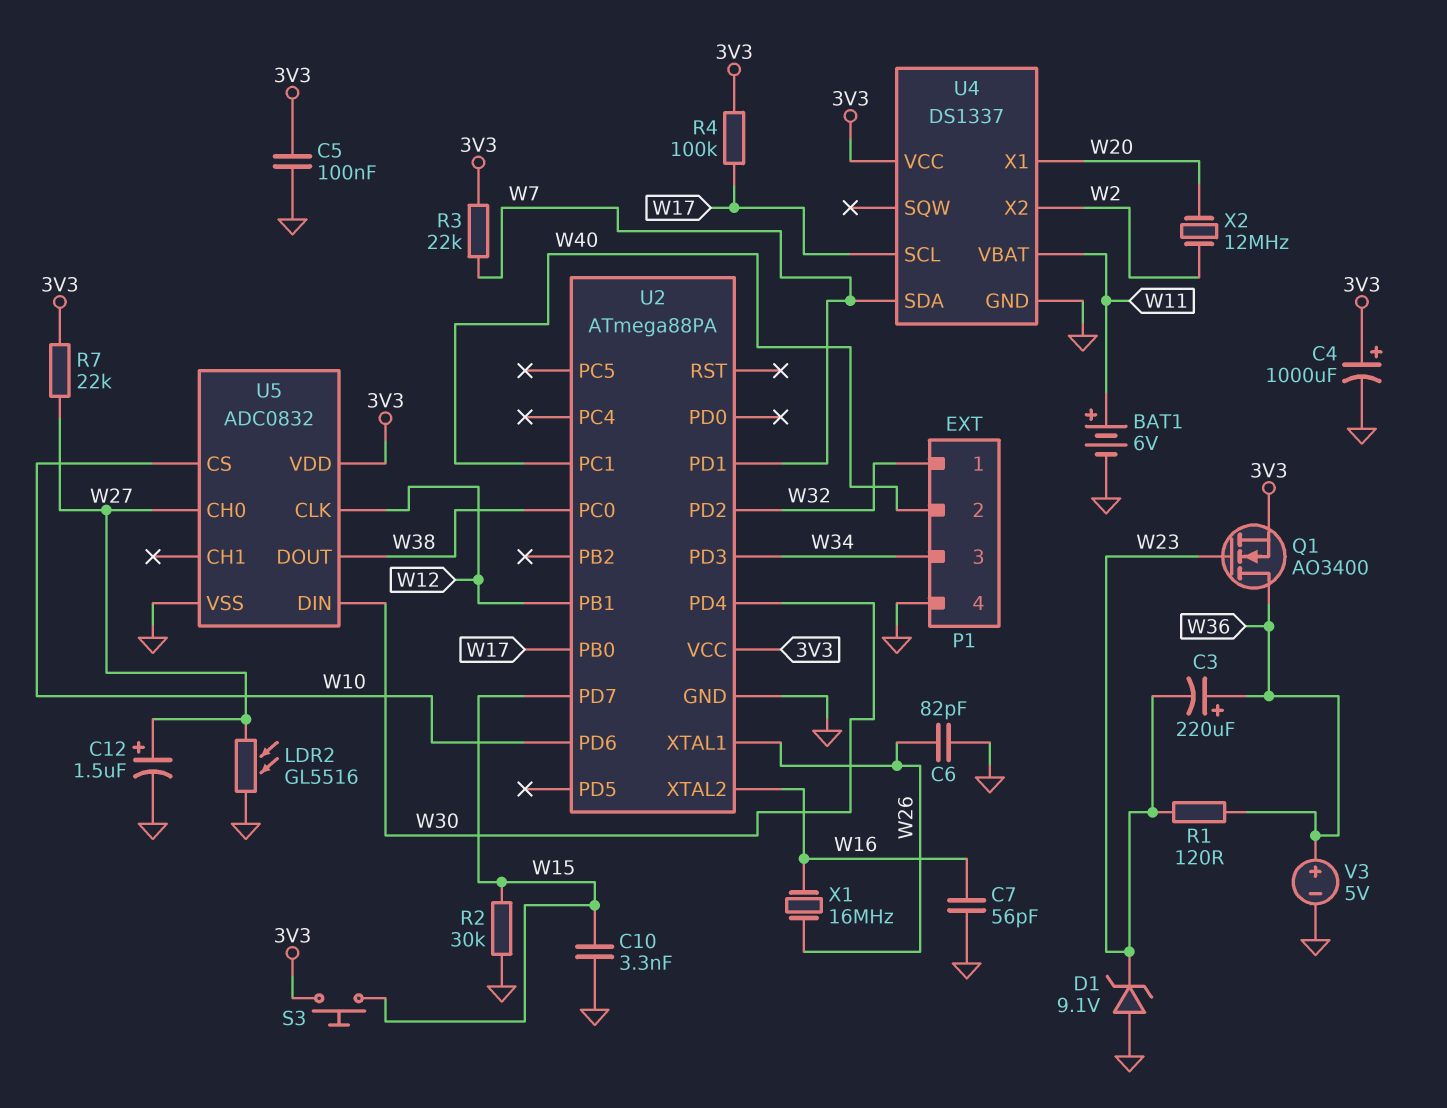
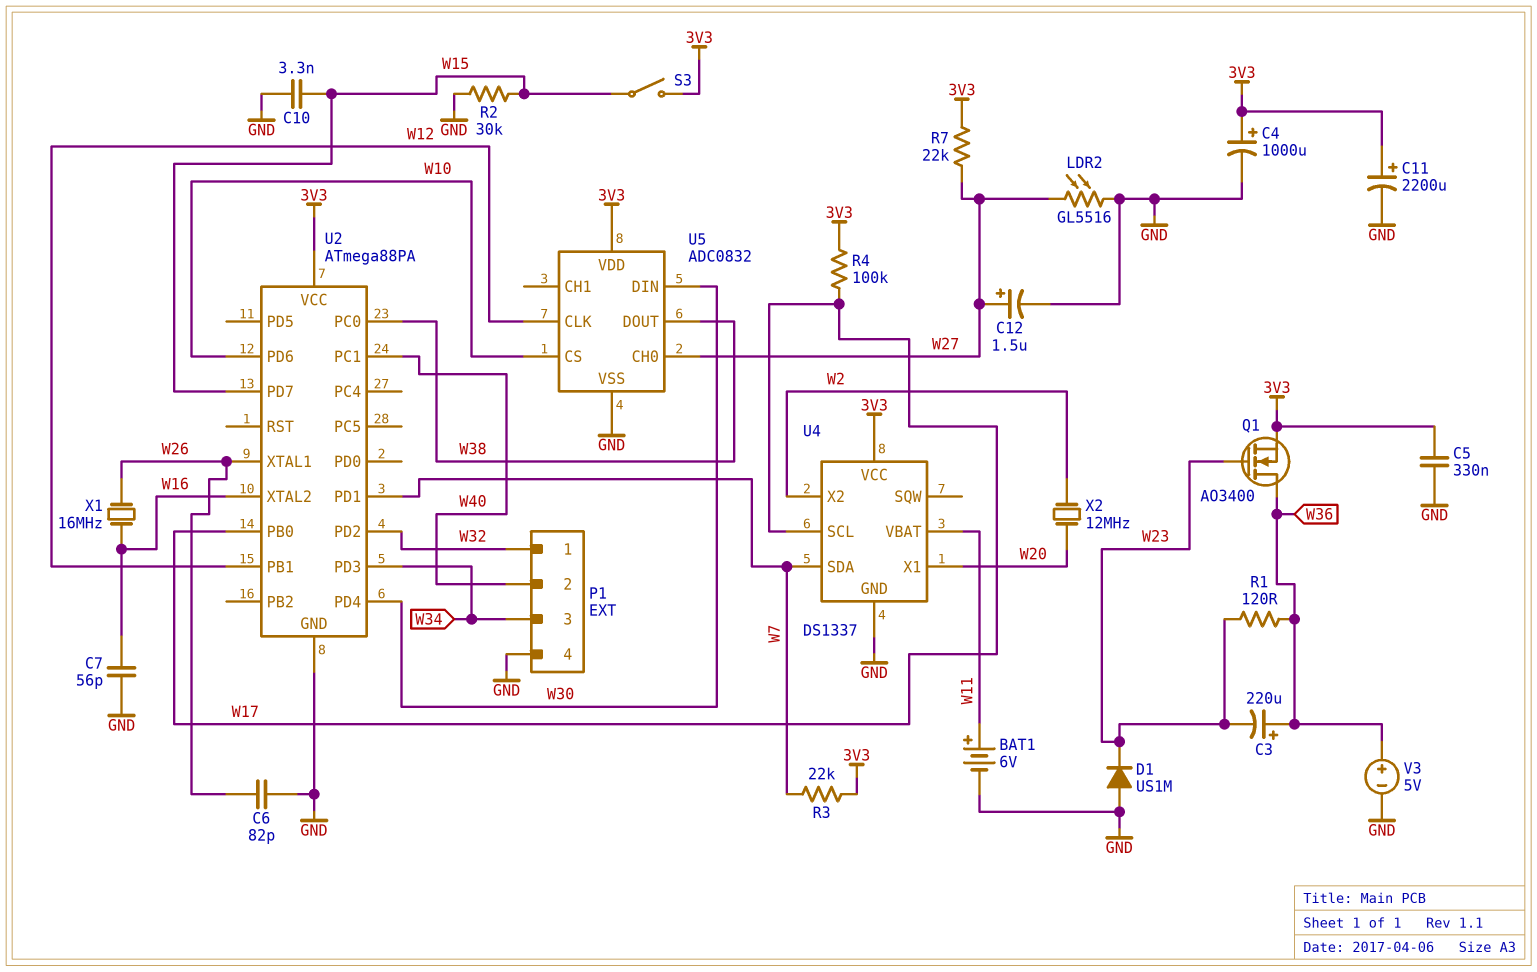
C5: 100nF (3V3, GND) -> 330nF (3V3, GND)
C11: none -> 2200uF (plus 3V3, minus GND)
D1: zener 9.1V (A GND, K W23) -> diode US1M (A GND, K W23)
S3: button (3V3, W15) -> switch (3V3, W15)

